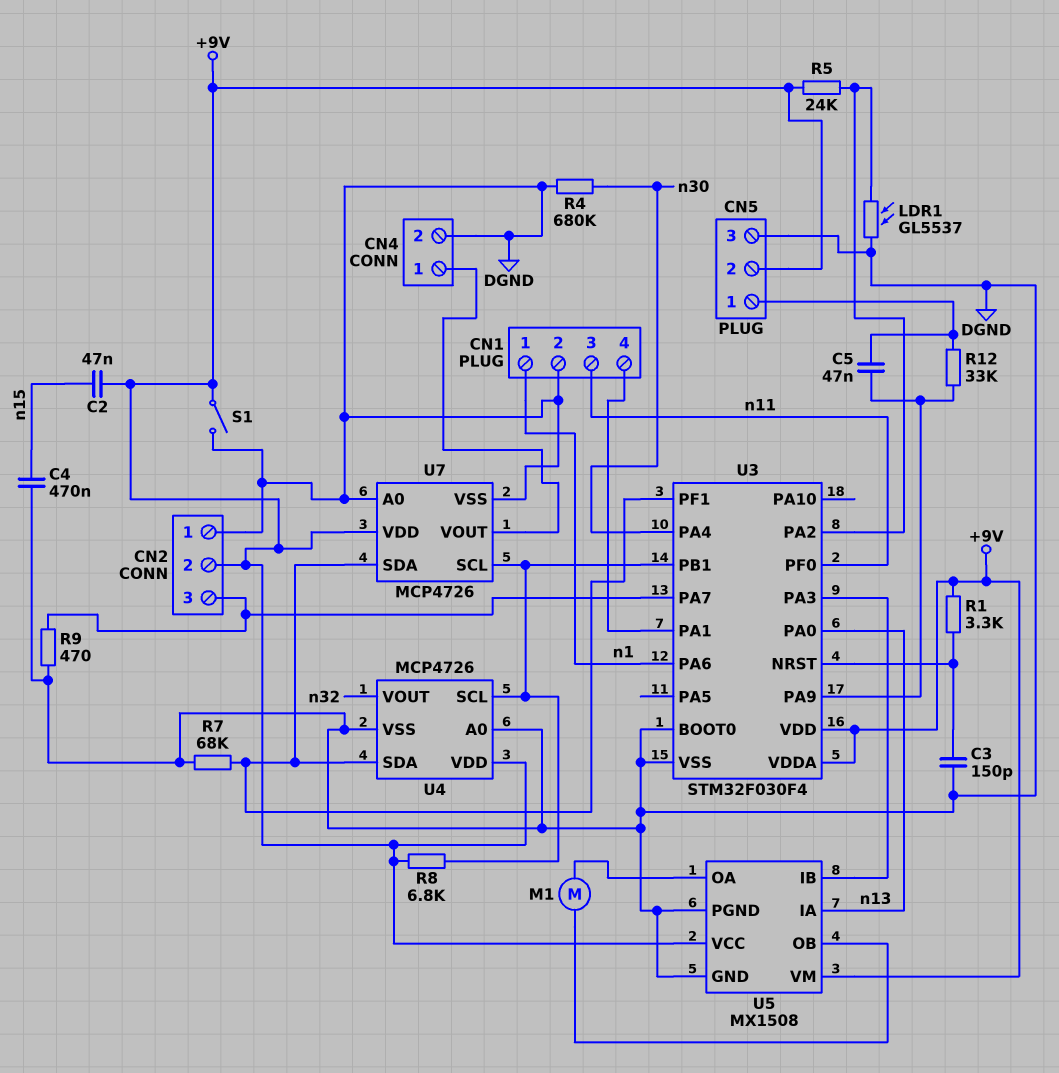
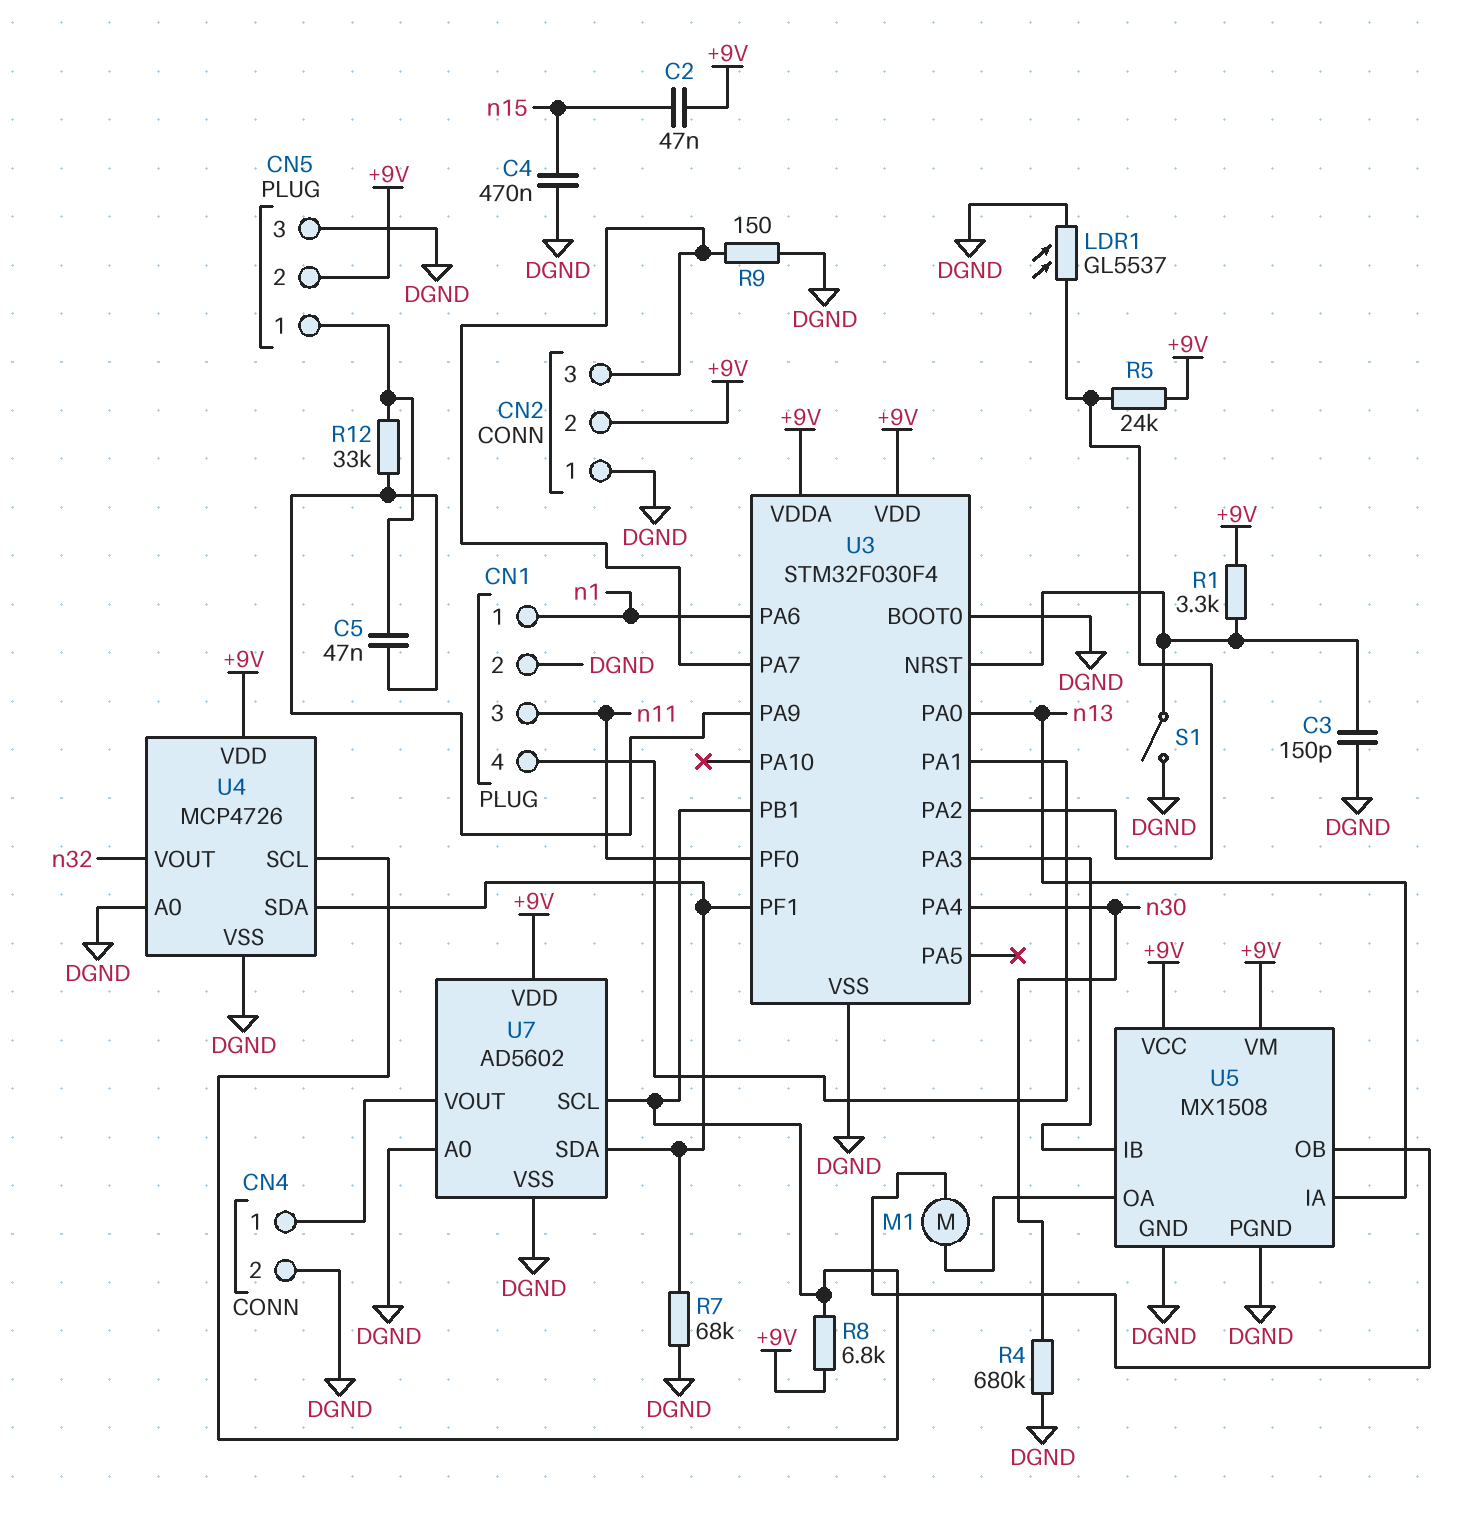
R9: 470 (CN2/3, DGND) -> 150 (CN2/3, DGND)
S1: switch (+9V, DGND) -> switch (DGND, U3/NRST)
U7: MCP4726 -> AD5602

